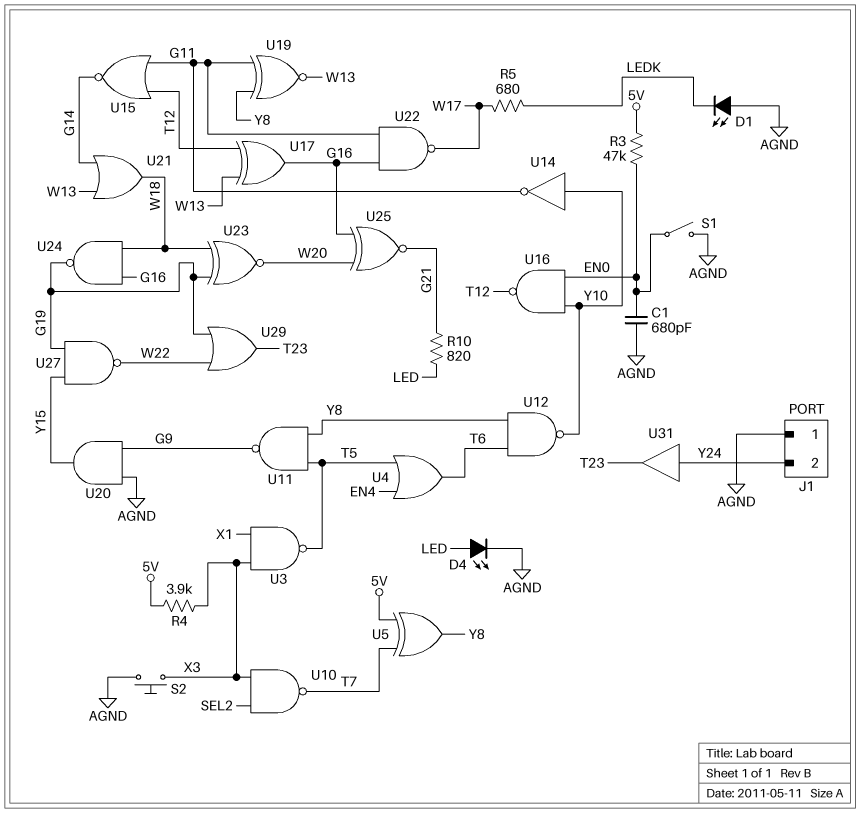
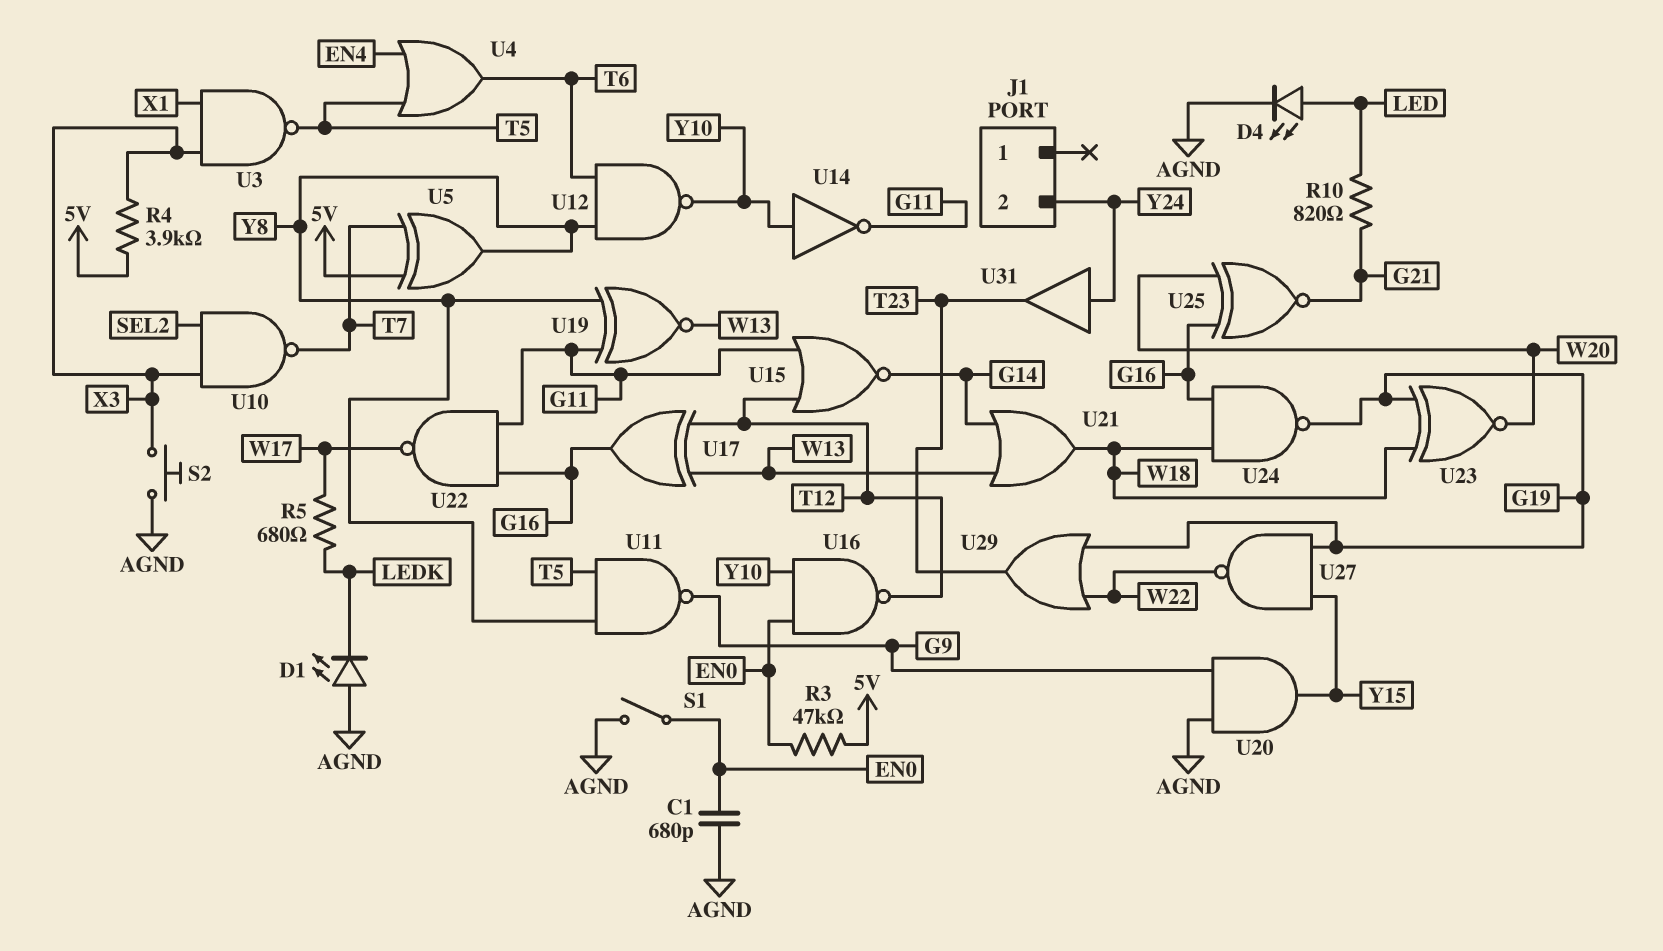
J1 pin 1: AGND -> none

